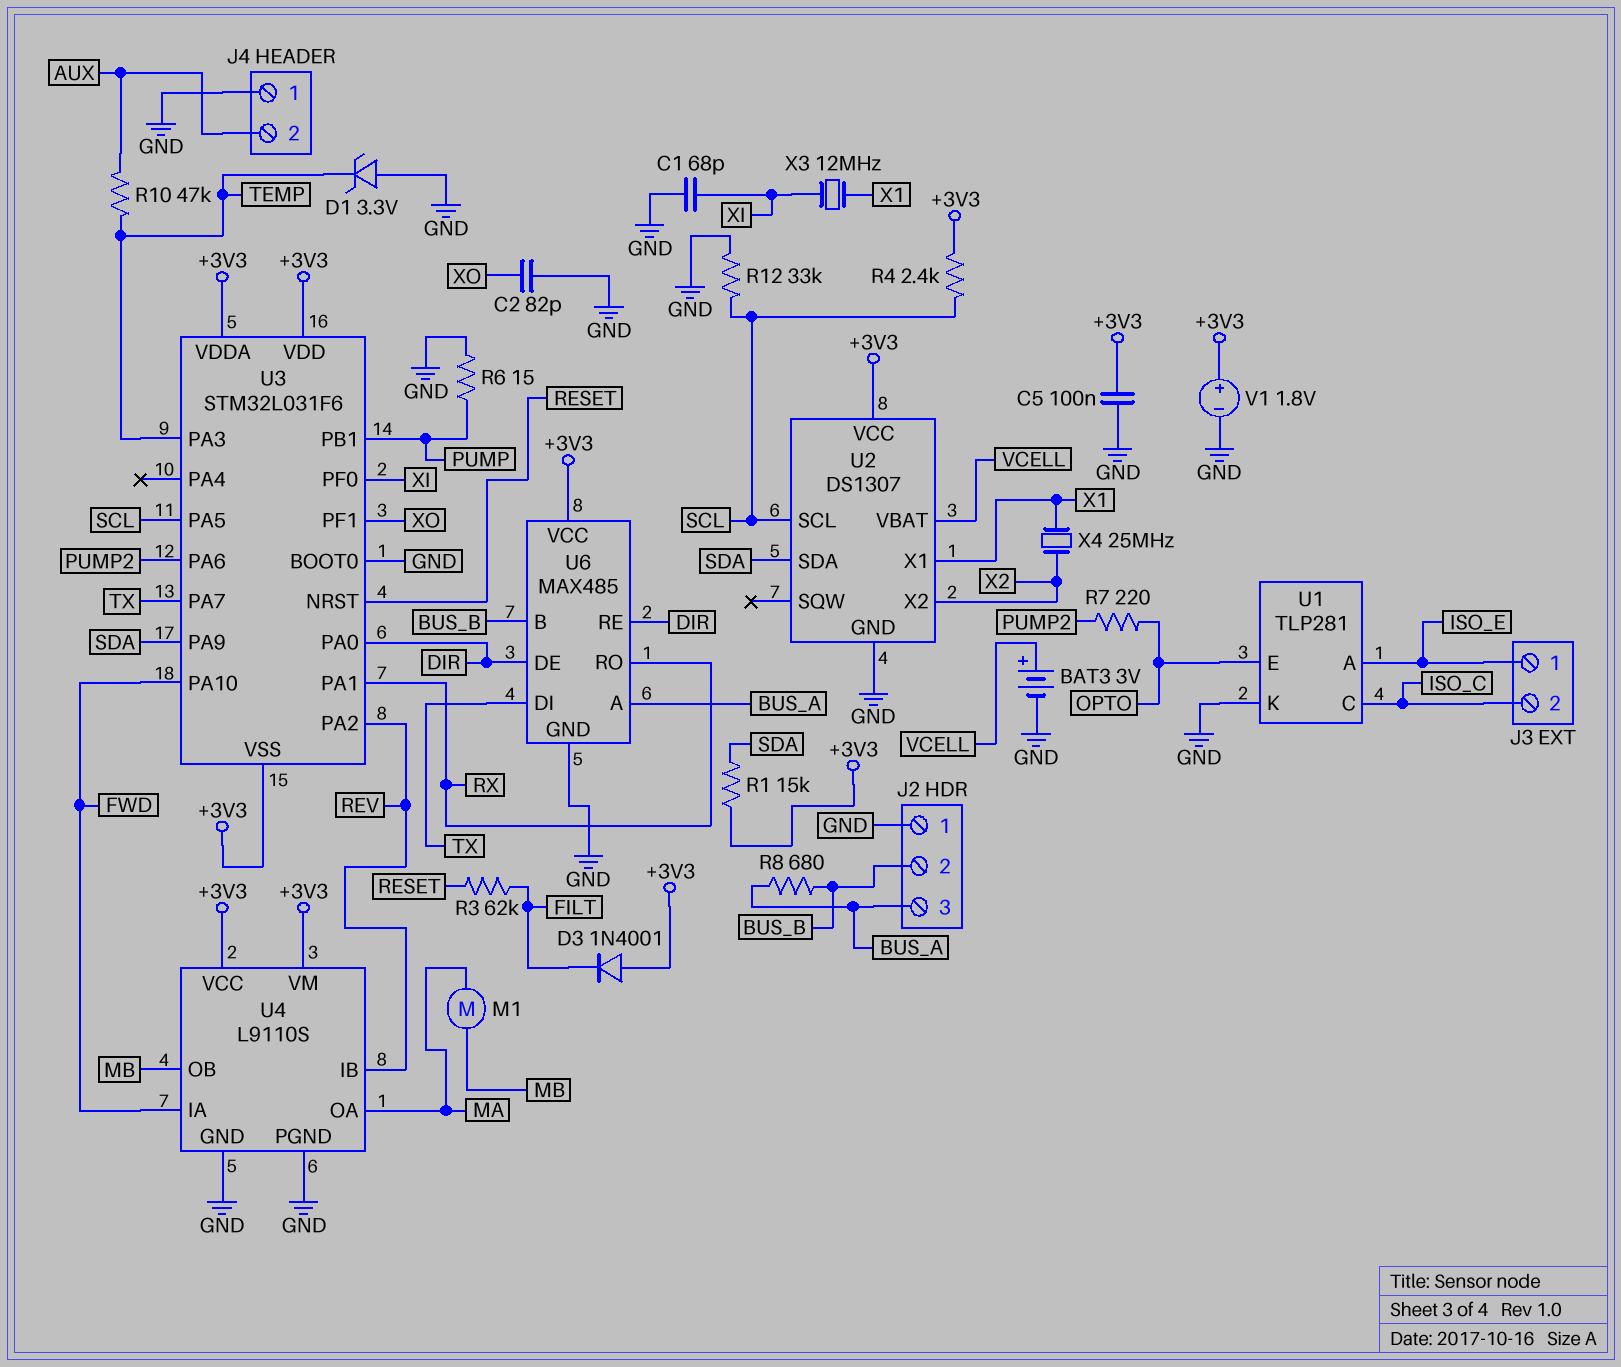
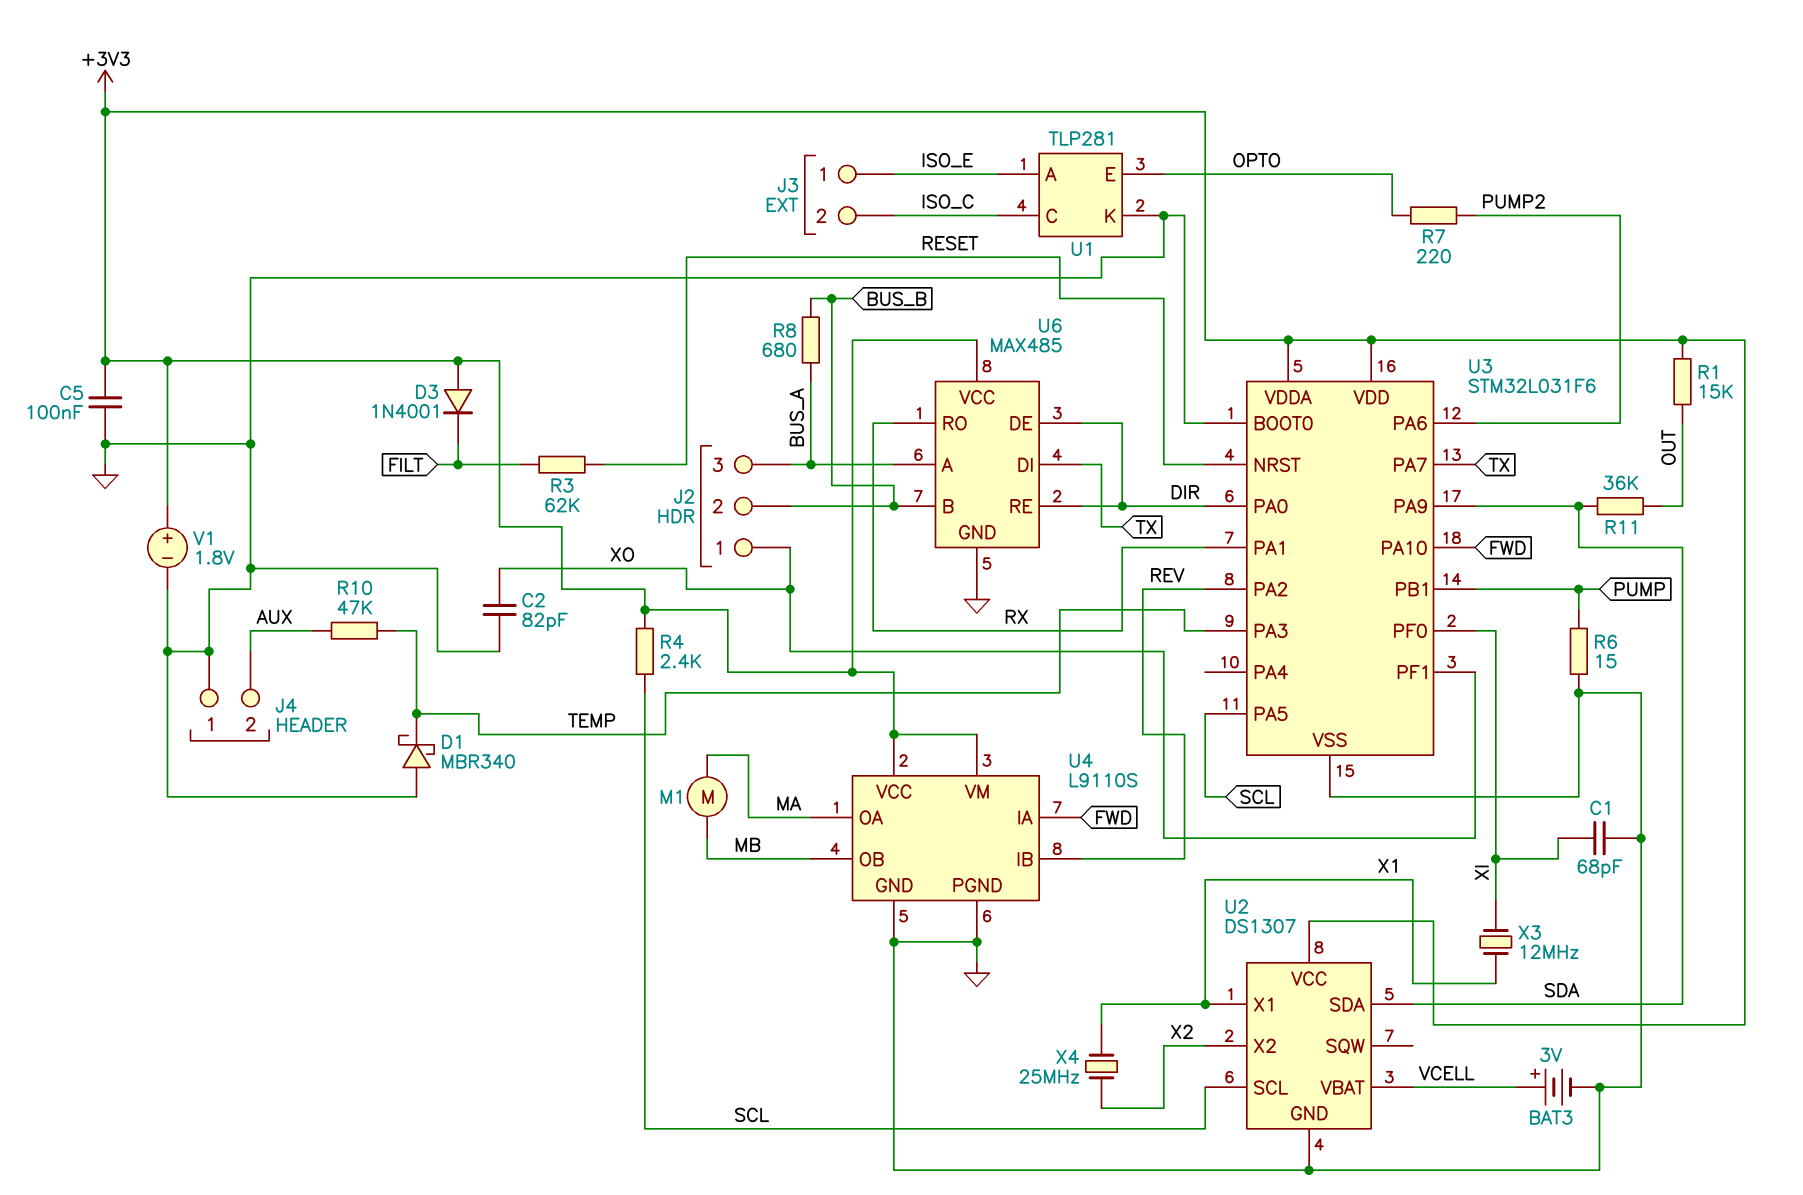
D1: zener 3.3V (A GND, K TEMP) -> schottky MBR340 (A GND, K TEMP)
J2 pin 1: GND -> XO
R1: 15k (+3V3, SDA) -> 15k (+3V3, OUT)
R11: none -> 36k (OUT, SDA)
R12: 33k (GND, SCL) -> none
U3 pin VSS: +3V3 -> GND

